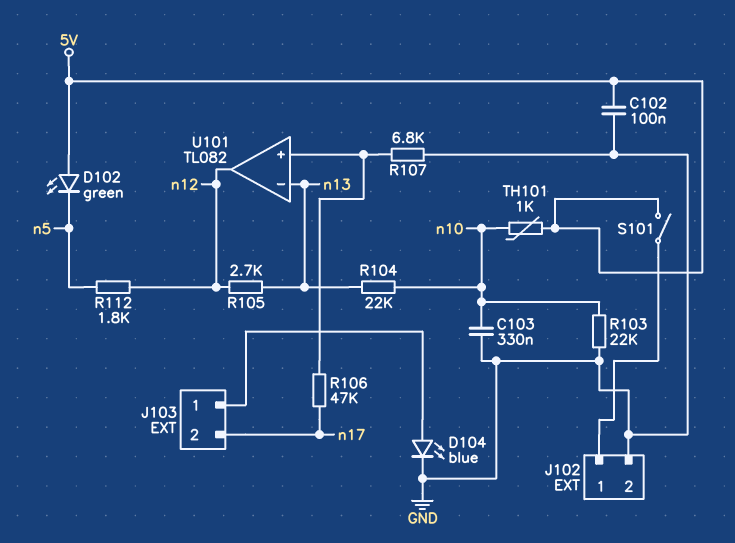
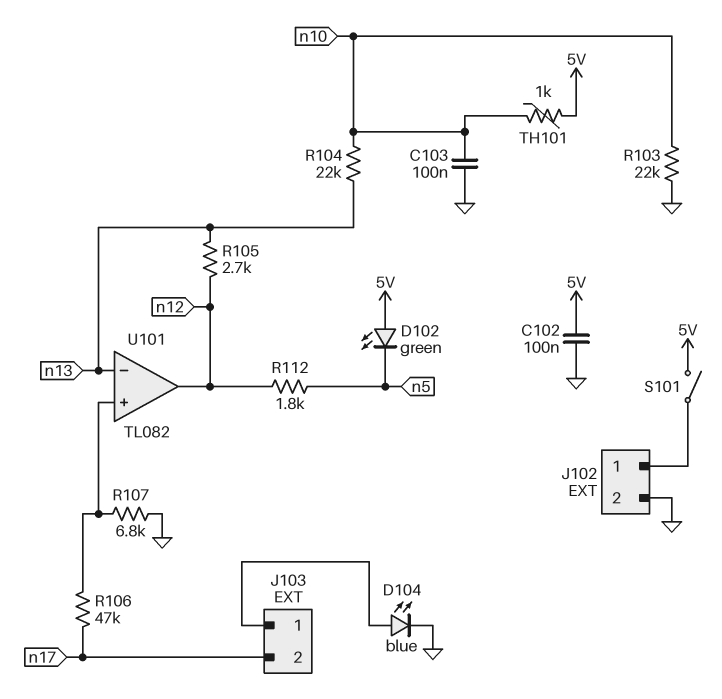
C103: 330nF (GND, n10) -> 100nF (GND, n10)

